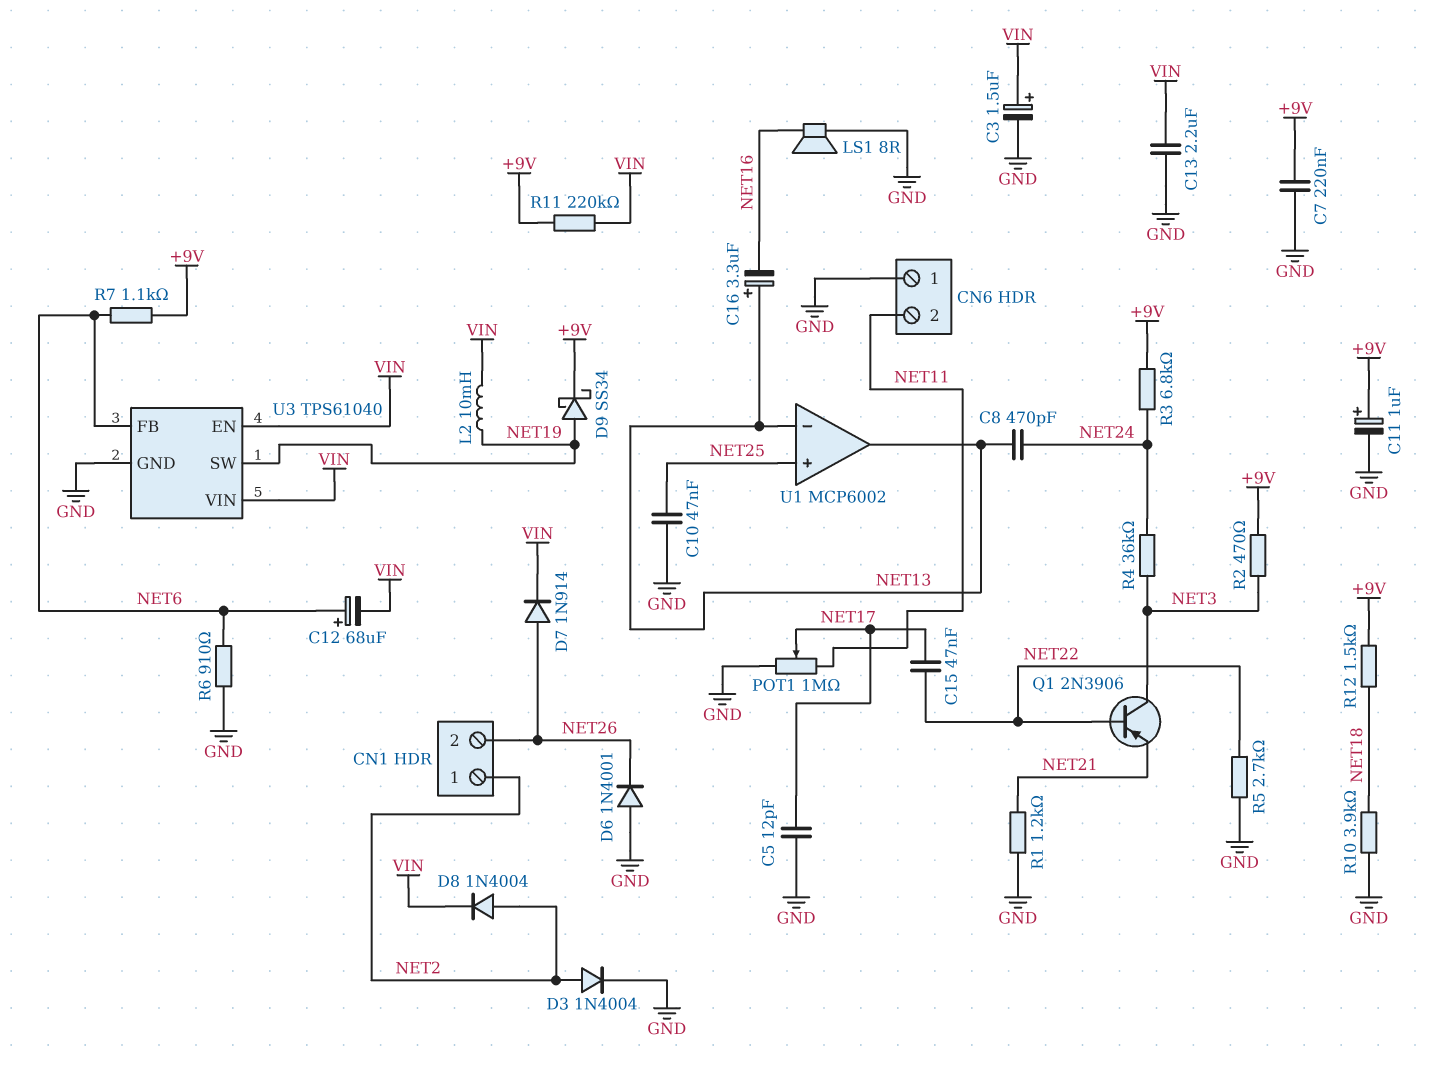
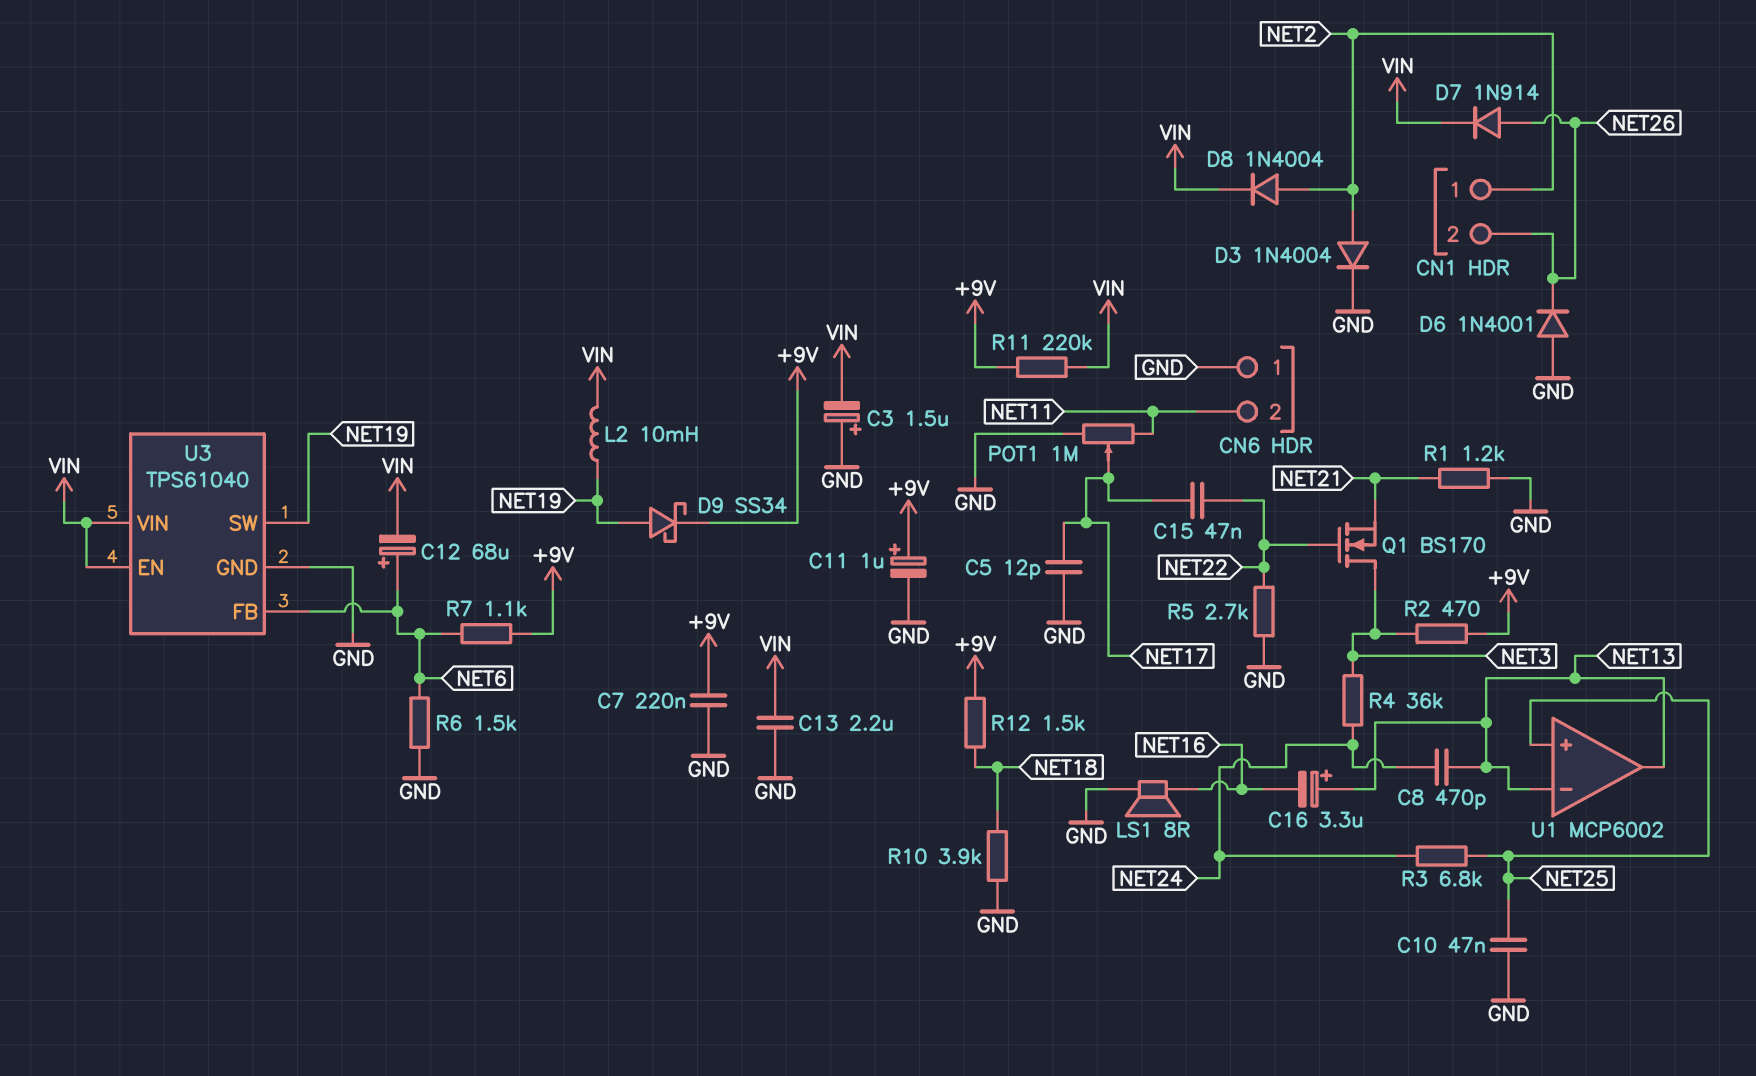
C3: 1.5uF (plus VIN, minus GND) -> 1.5uF (plus GND, minus VIN)
Q1: PNP 2N3906 (B NET22, C NET3, E NET21) -> NMOS BS170 (G NET22, D NET3, S NET21)
R3: 6.8k (+9V, NET24) -> 6.8k (NET24, NET25)
R6: 910 (GND, NET6) -> 1.5k (GND, NET6)

